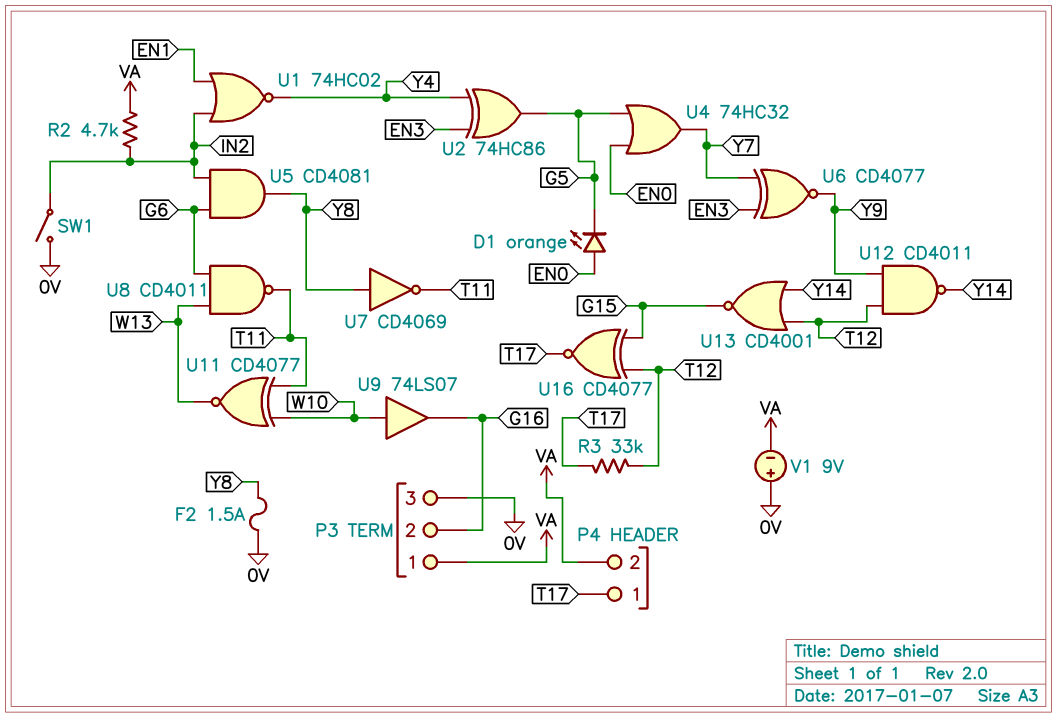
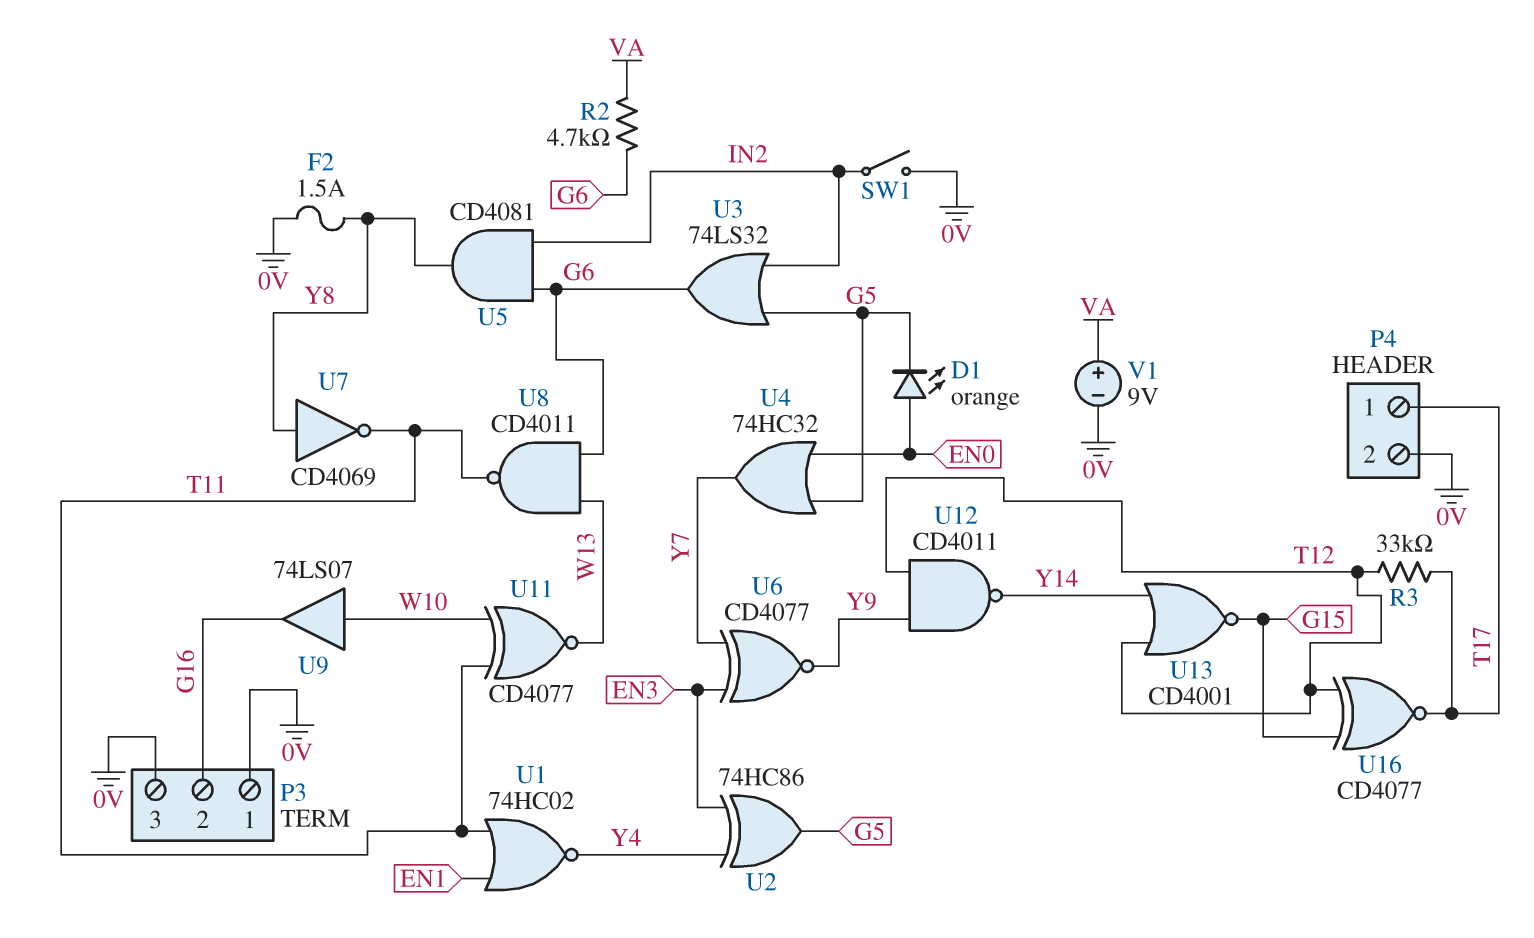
P3 pin 1: VA -> 0V
P4 pin 2: VA -> 0V
R2: 4.7k (IN2, VA) -> 4.7k (G6, VA)
U1: NOR 74HC02 (in EN1, in IN2, out Y4) -> NOR 74HC02 (in EN1, in T11, out Y4)
U3: none -> OR 74LS32 (in G5, in IN2, out G6)
V1: 9V (plus 0V, minus VA) -> 9V (plus VA, minus 0V)

